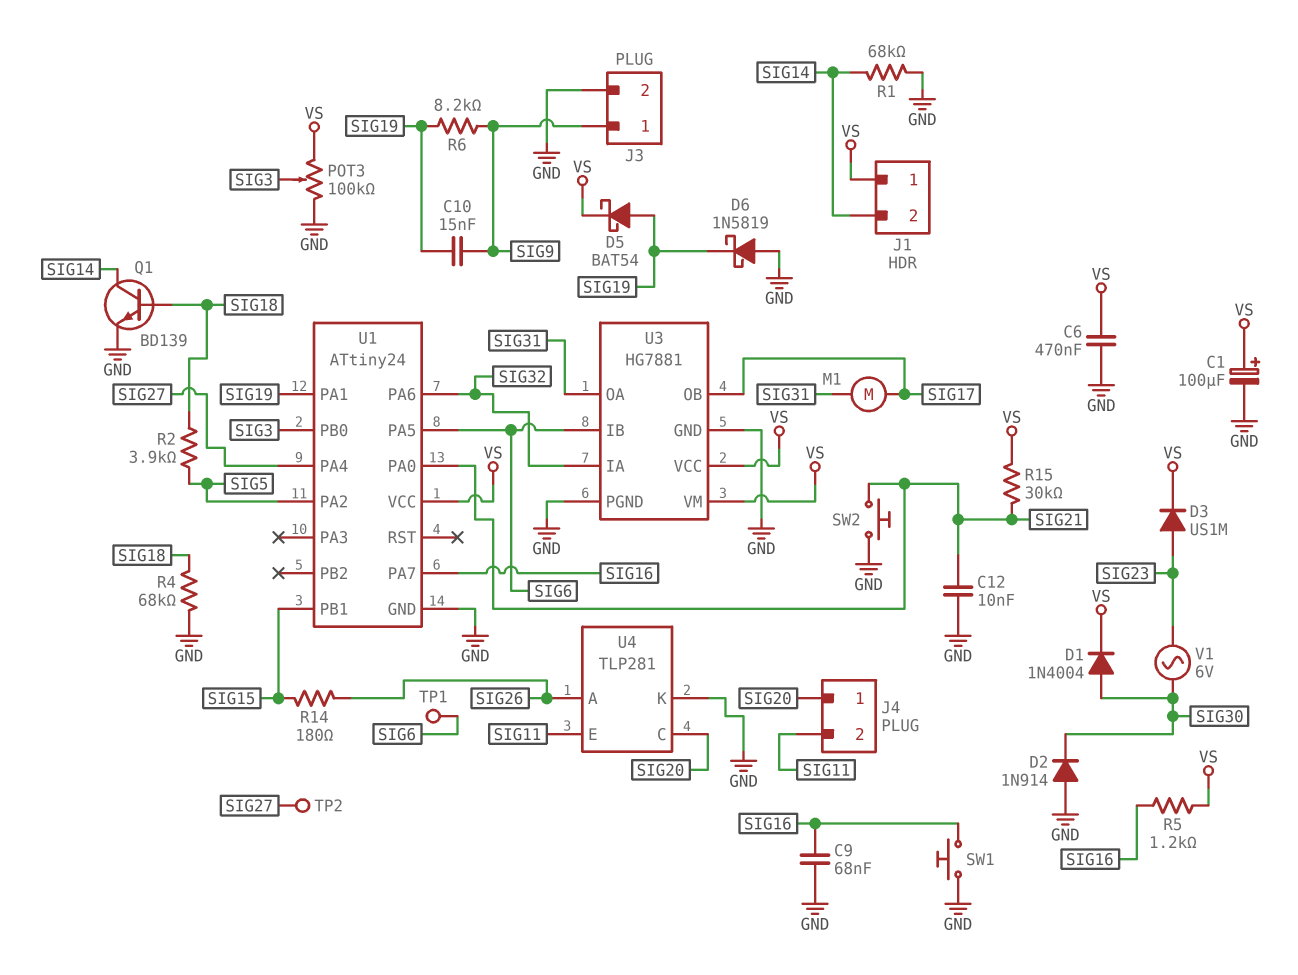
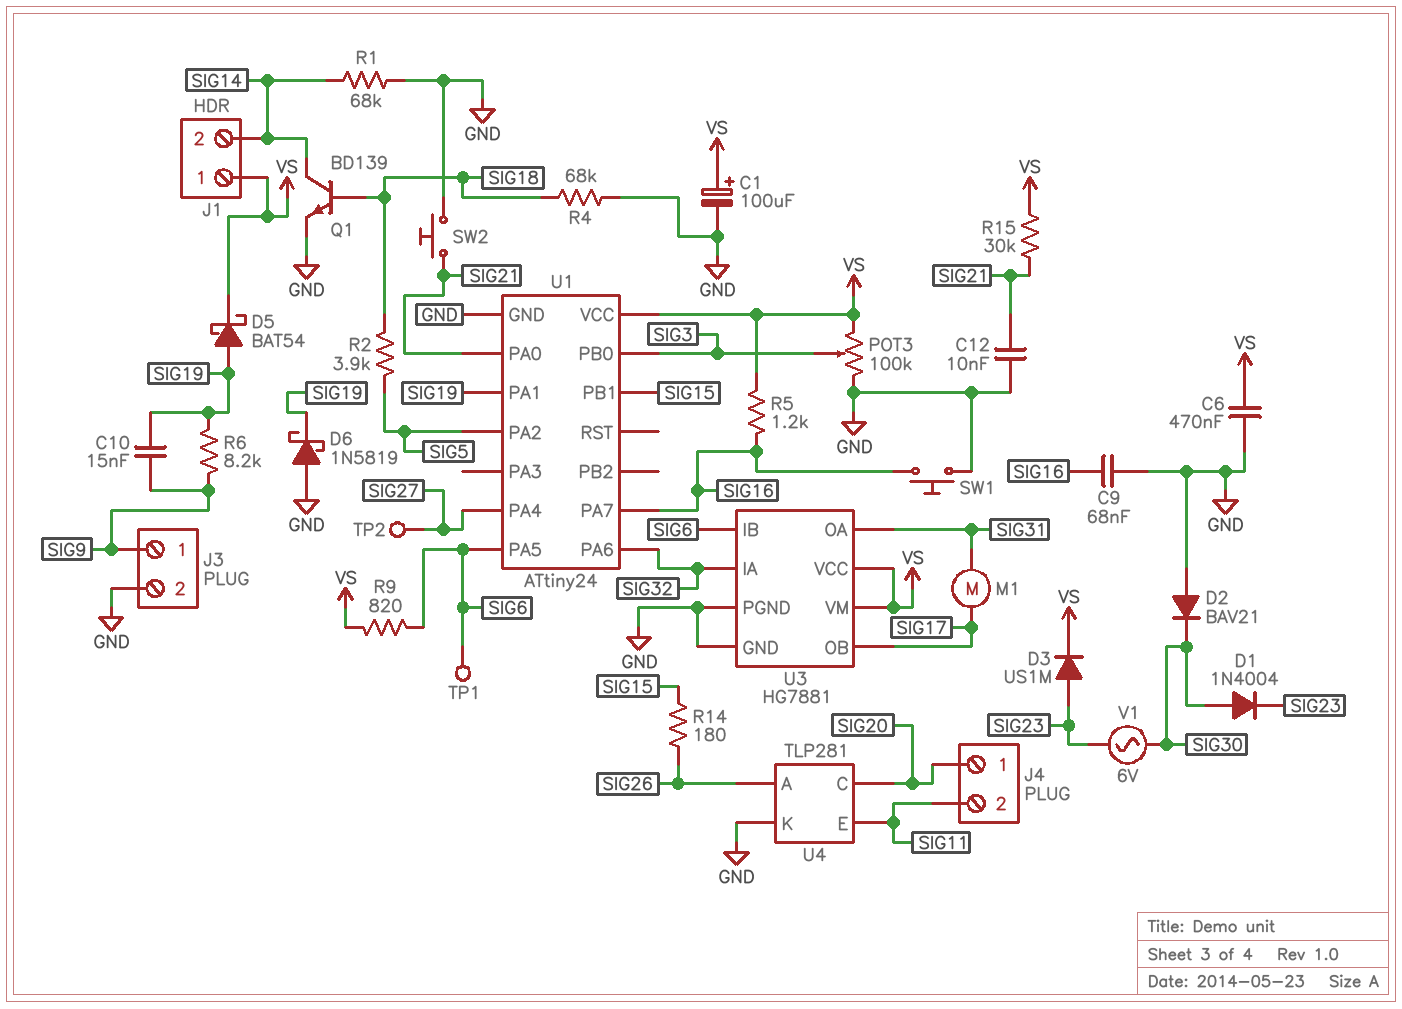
D1: diode 1N4004 (A SIG30, K VS) -> diode 1N4004 (A SIG30, K SIG23)
D2: diode 1N914 (A GND, K SIG30) -> diode BAV21 (A GND, K SIG30)
R9: none -> 820 (SIG6, VS)

